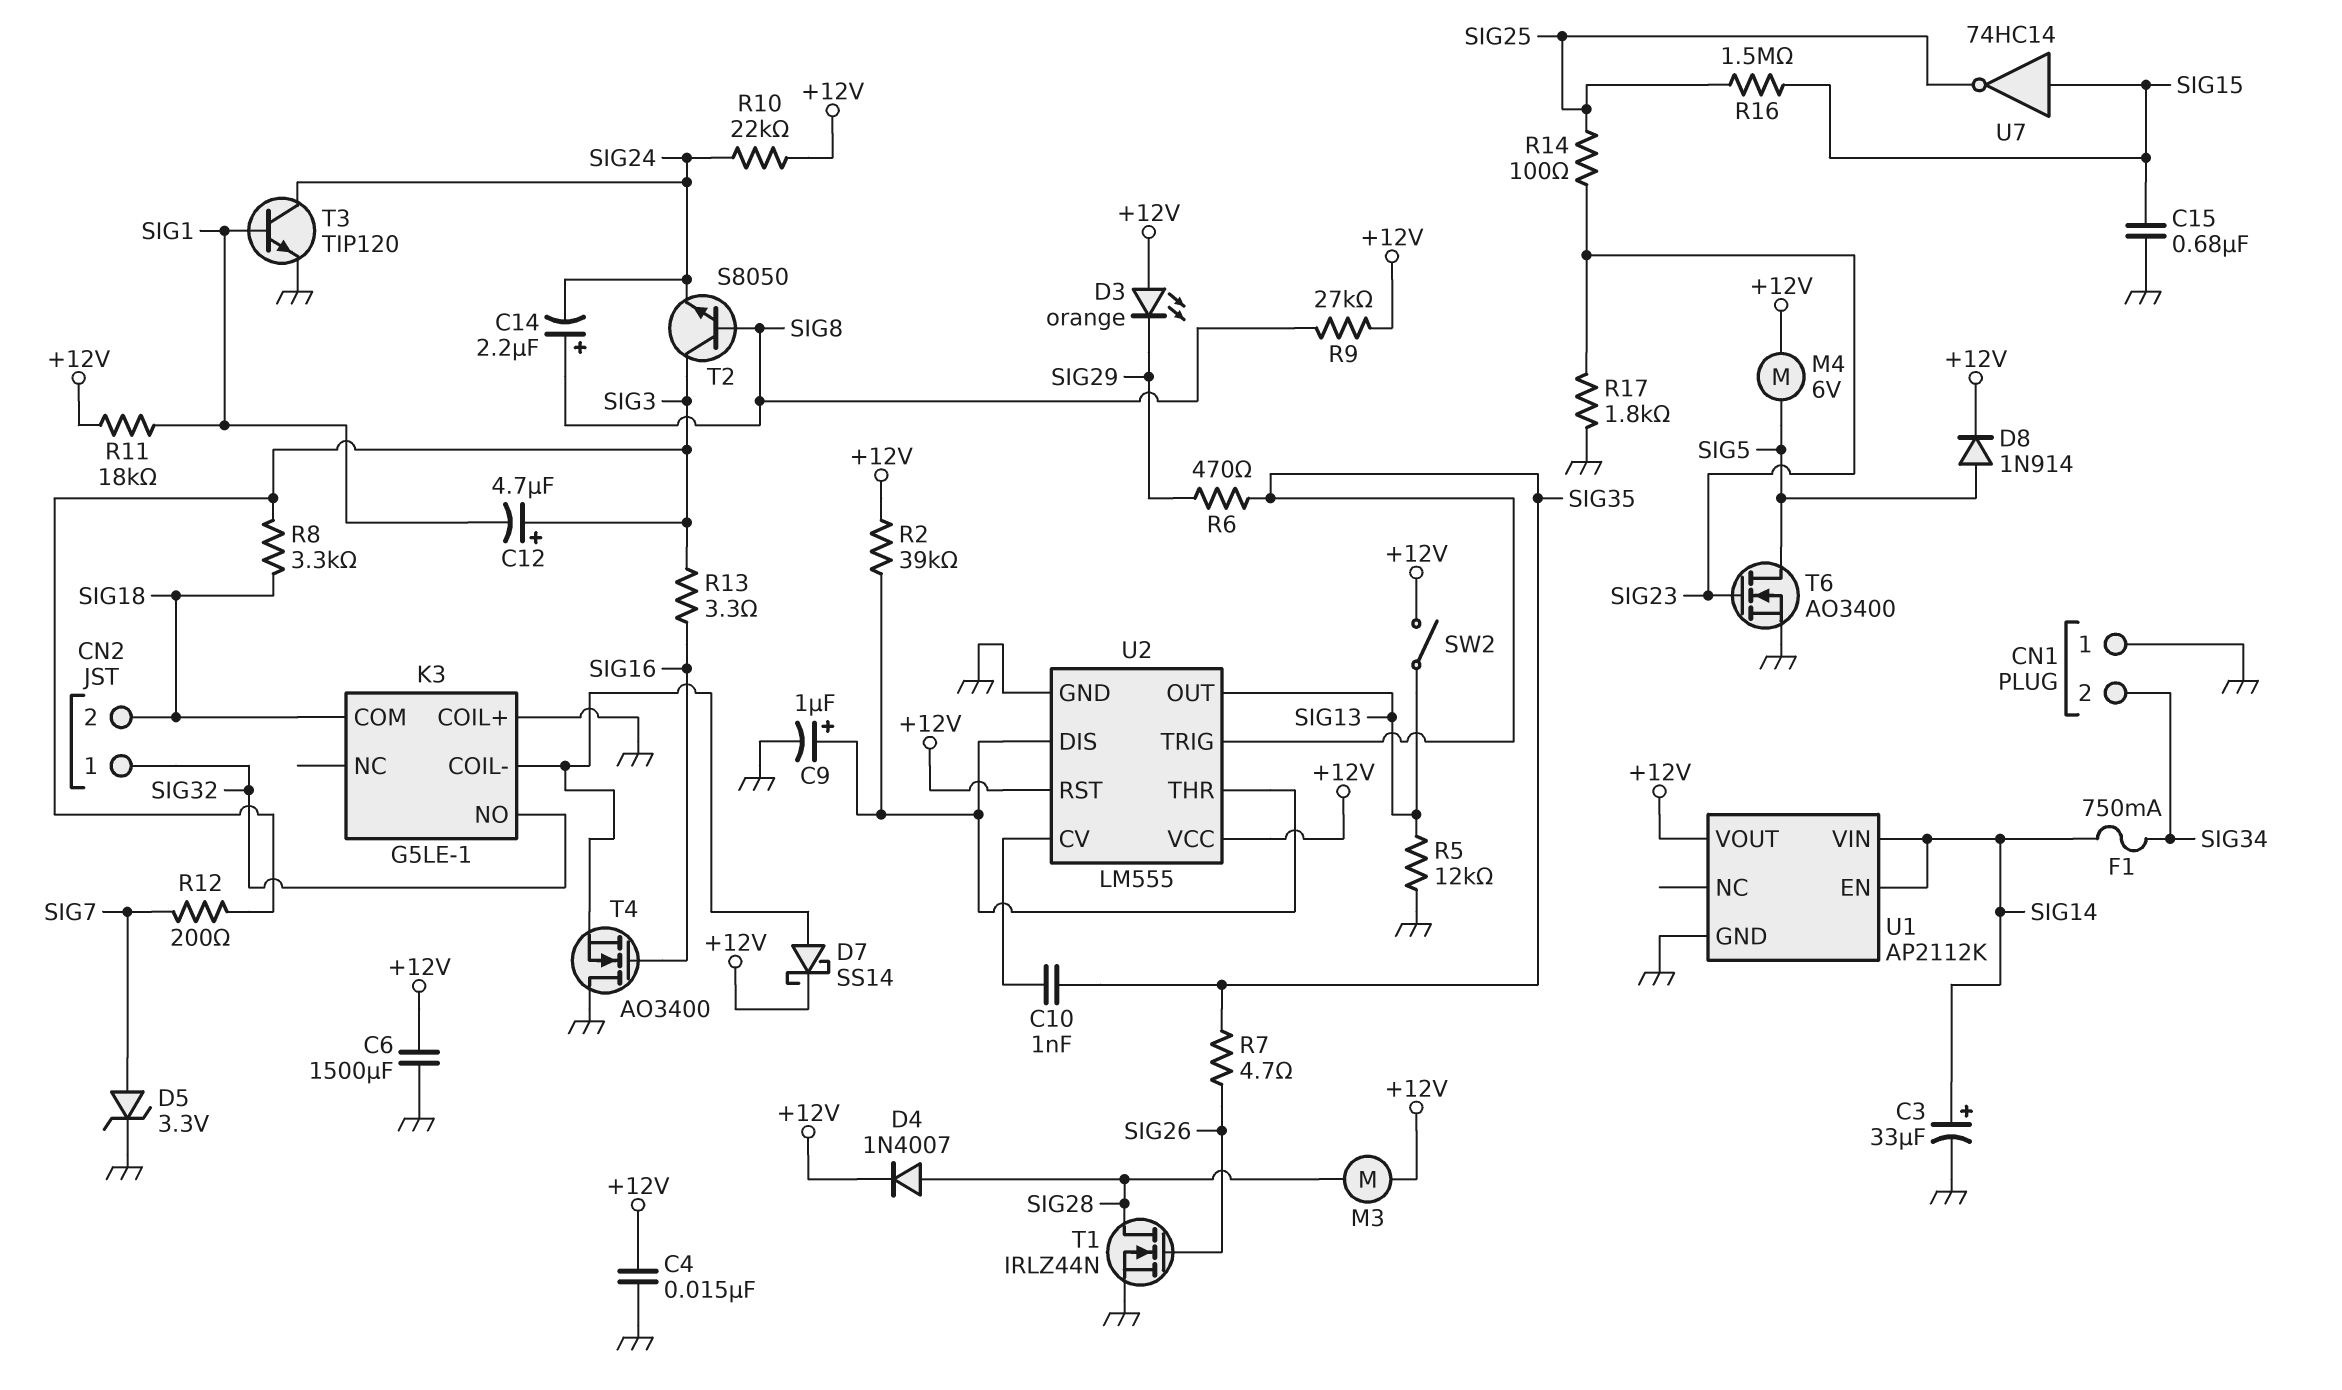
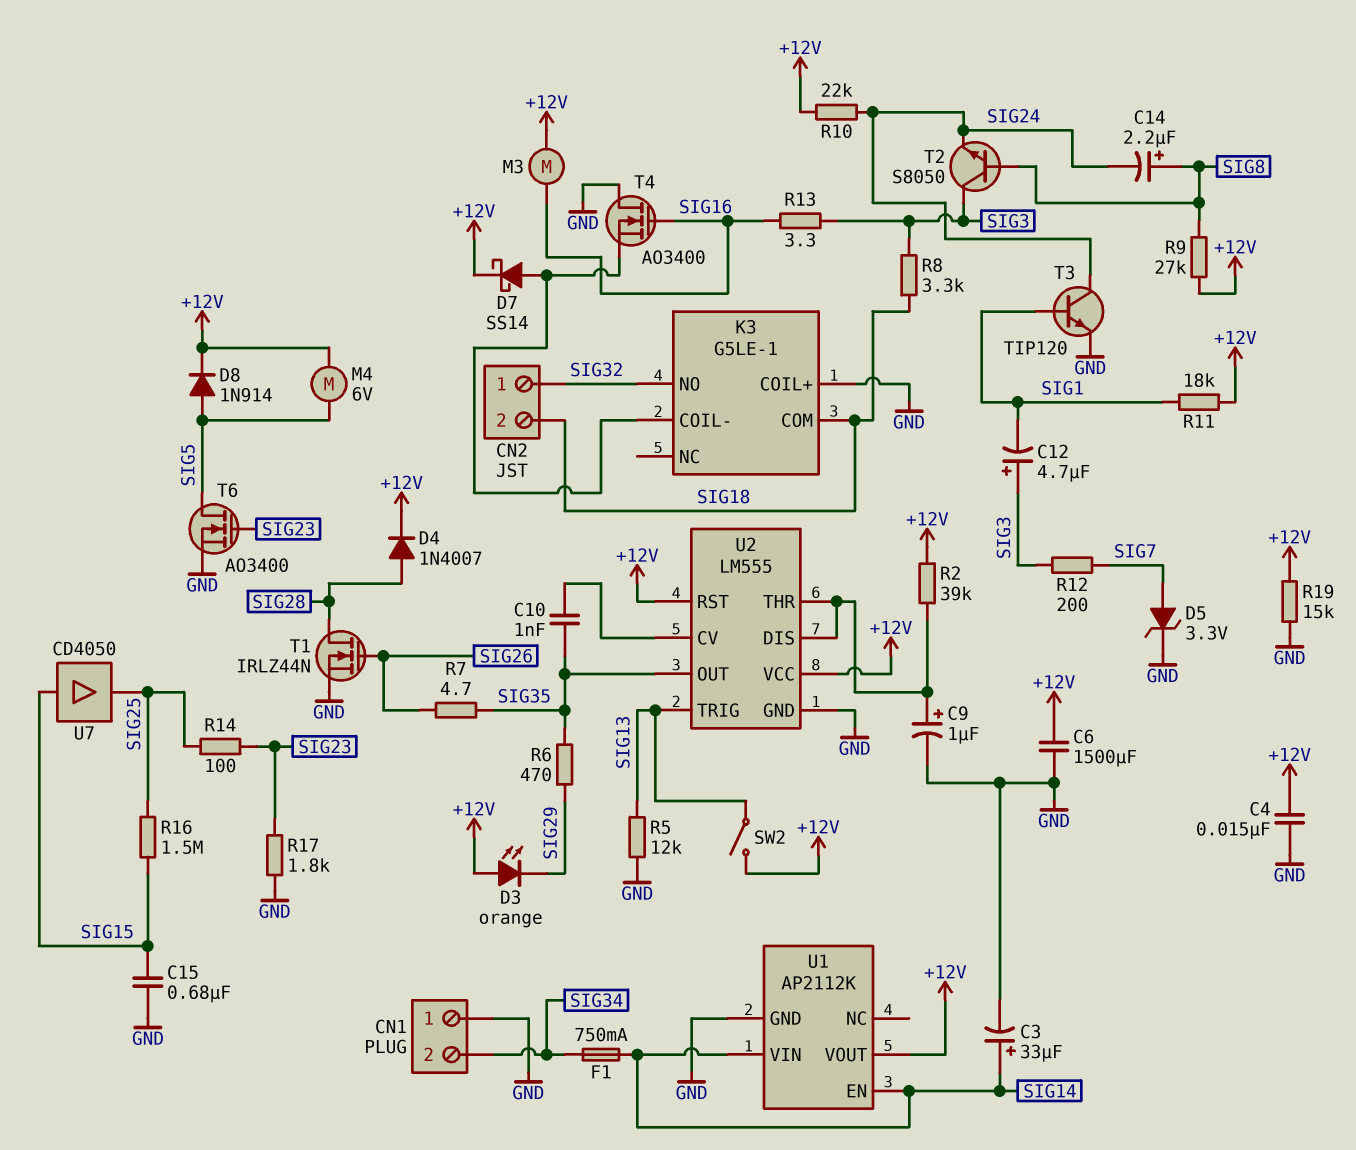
M3: motor (+12V, SIG28) -> motor (+12V, SIG16)
R19: none -> 15k (+12V, GND)
U2 pin OUT: SIG13 -> SIG35
U2 pin TRIG: SIG35 -> SIG13
U7: NOT 74HC14 (in SIG15, out SIG25) -> buffer CD4050 (in SIG15, out SIG25)

